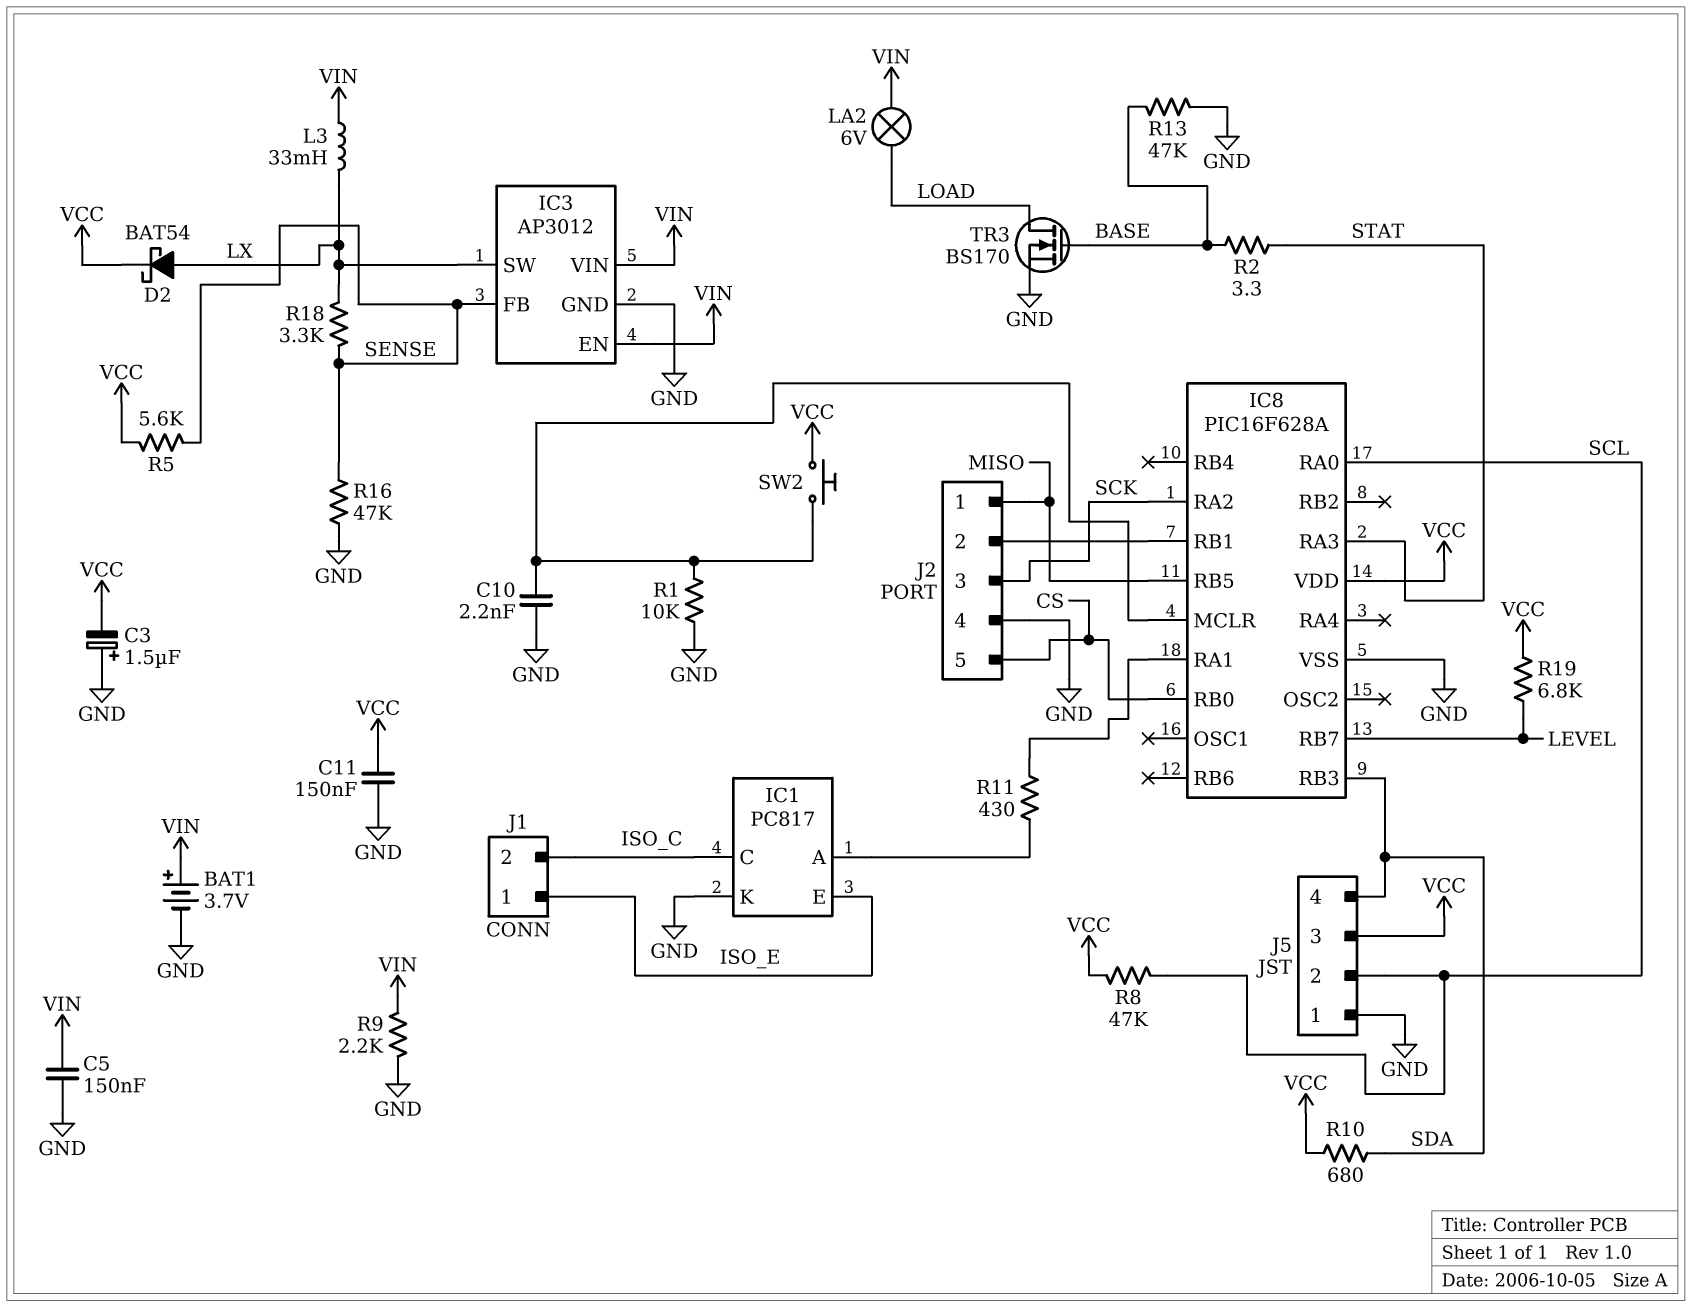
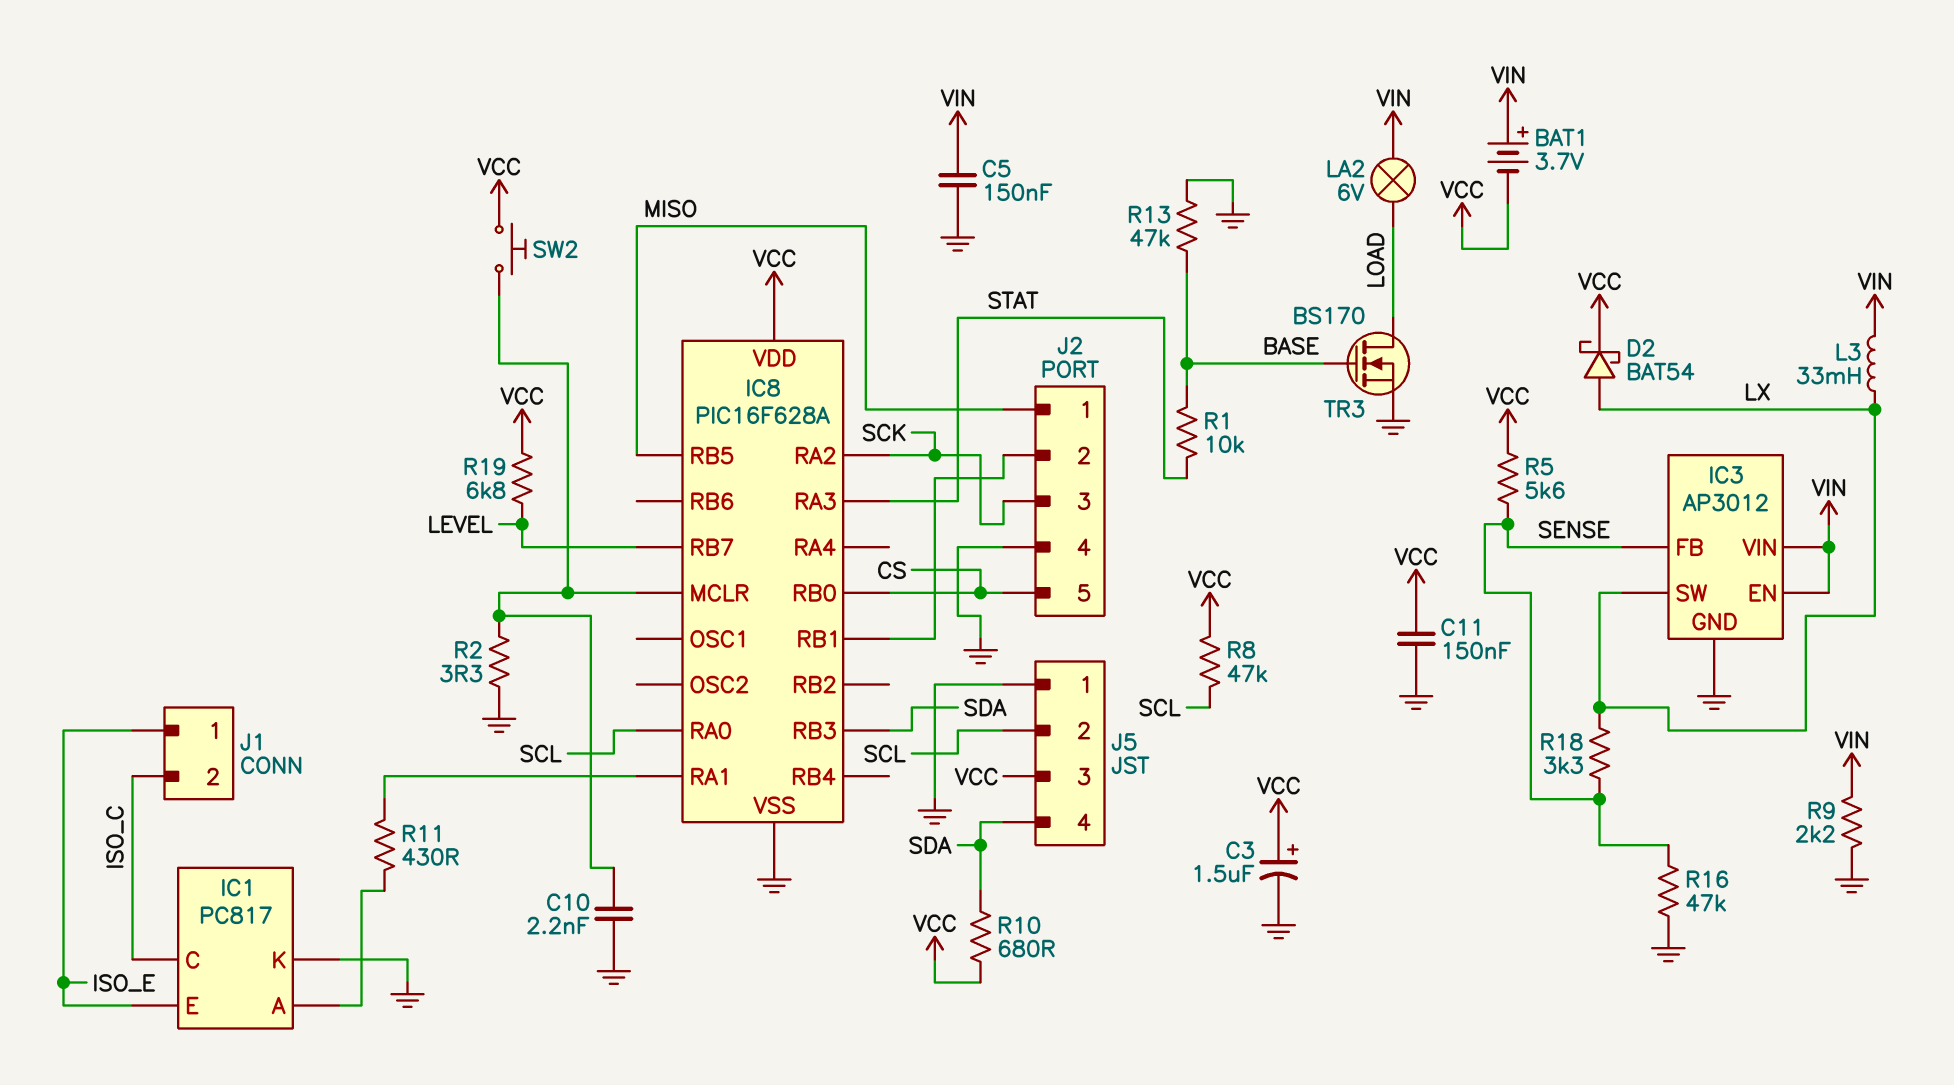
BAT1: 3.7V (plus VIN, minus GND) -> 3.7V (plus VIN, minus VCC)
C3: 1.5uF (plus GND, minus VCC) -> 1.5uF (plus VCC, minus GND)
R1: 10k (GND, IC8/MCLR) -> 10k (BASE, STAT)
R2: 3.3 (BASE, STAT) -> 3.3 (GND, IC8/MCLR)

